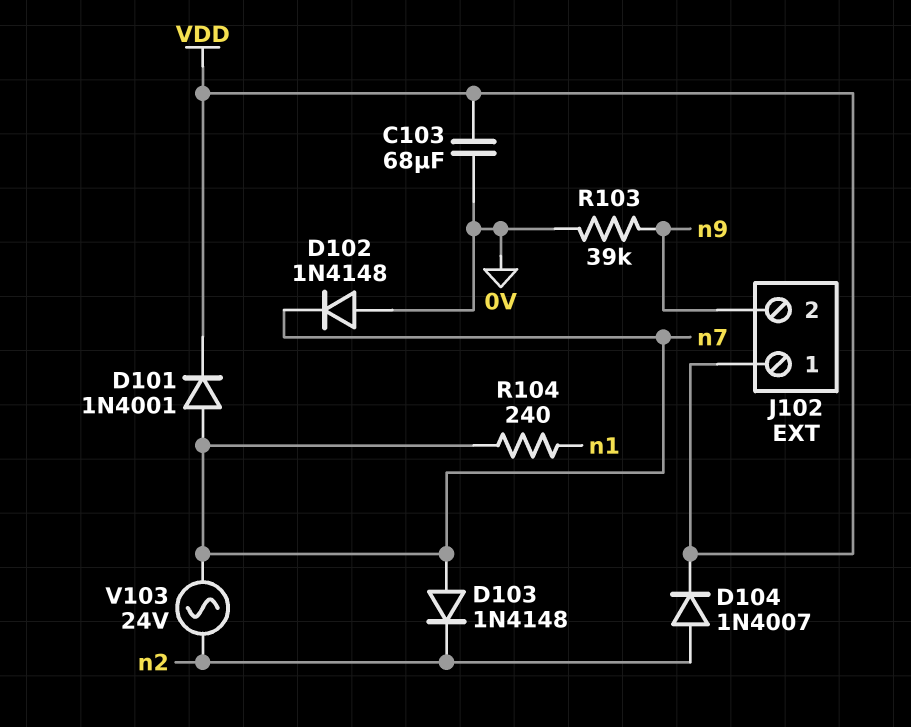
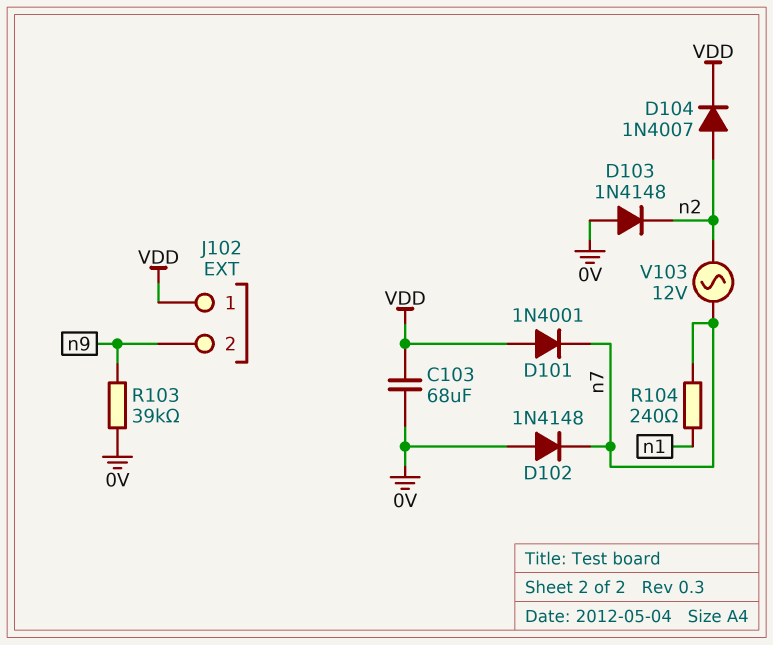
D101: diode 1N4001 (A n7, K VDD) -> diode 1N4001 (A VDD, K n7)
D103: diode 1N4148 (A n7, K n2) -> diode 1N4148 (A 0V, K n2)
V103: AC 24V (n2, n7) -> AC 12V (n2, n7)

